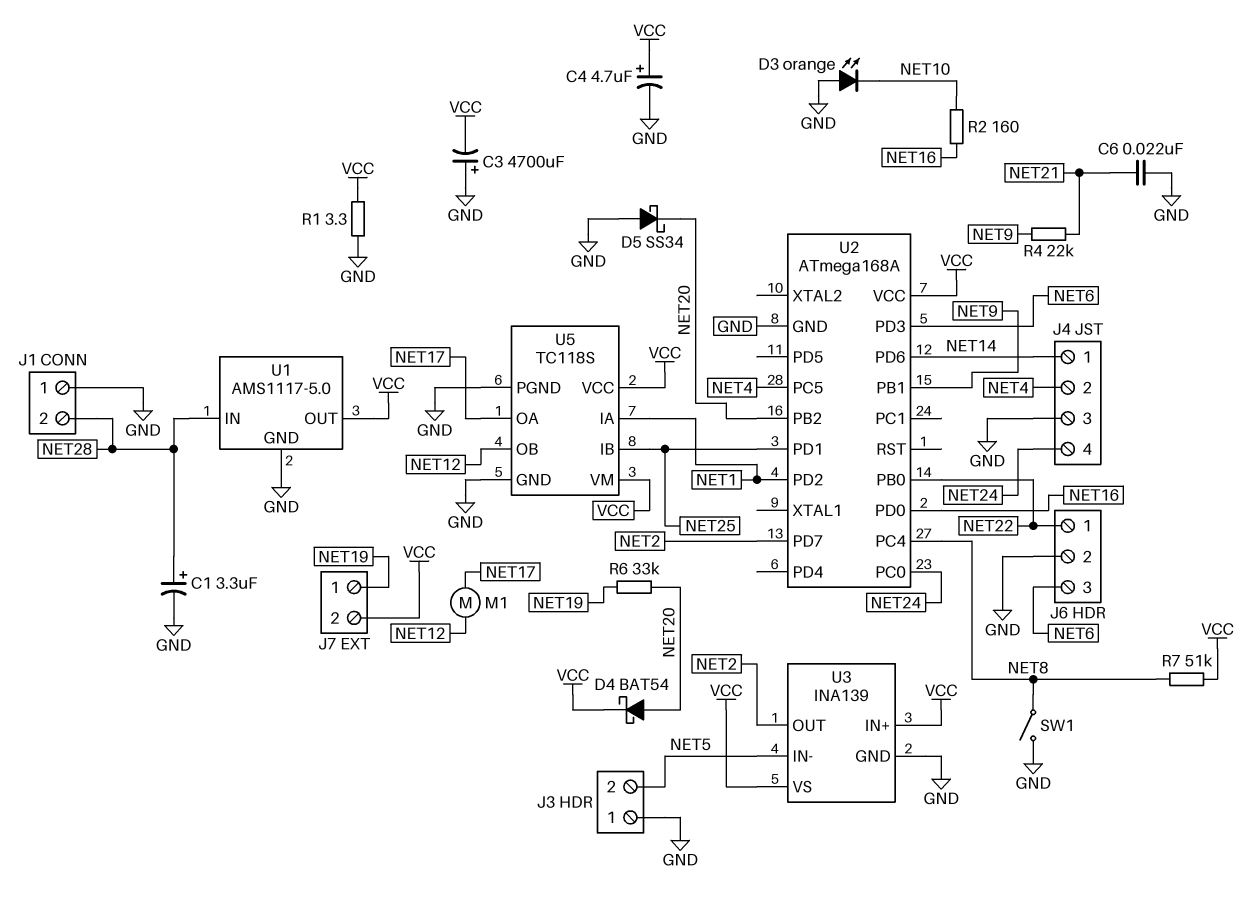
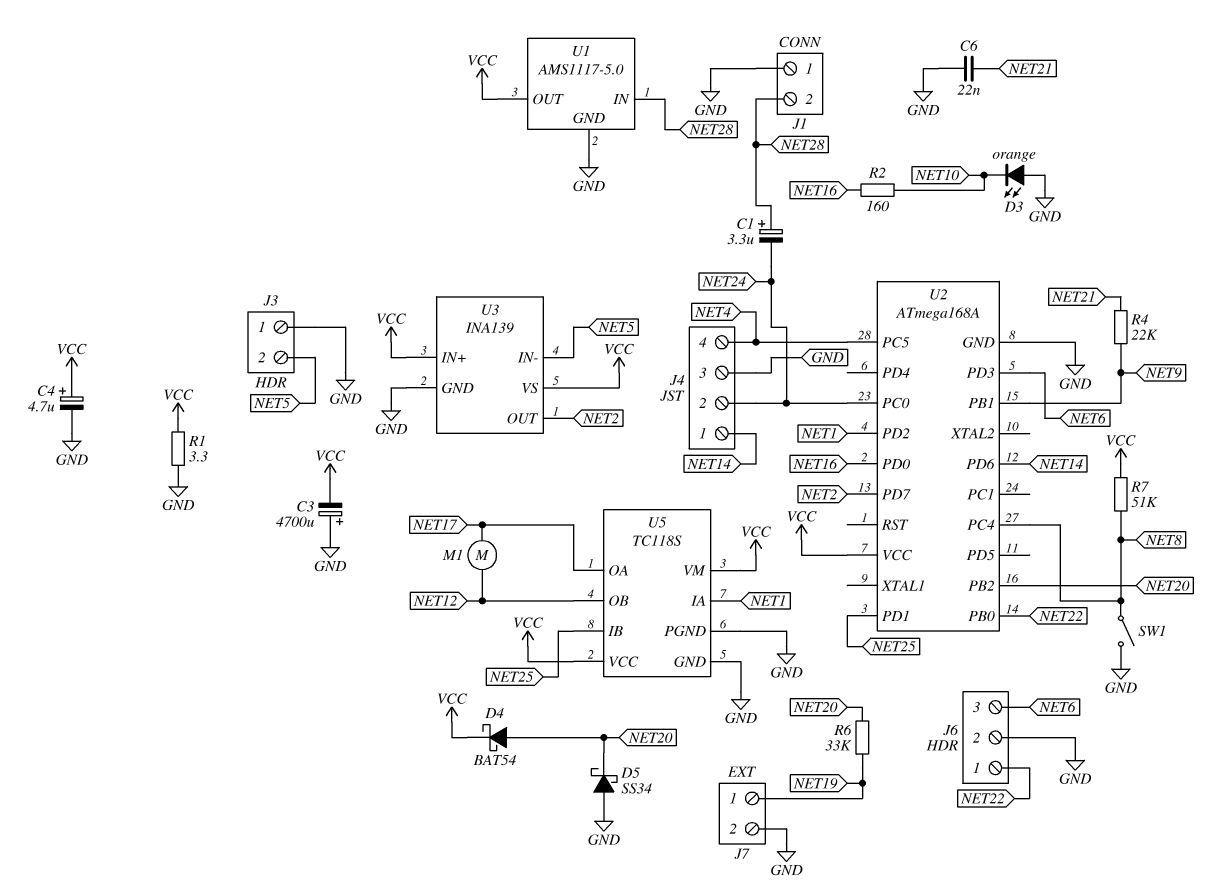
C1: 3.3uF (plus NET28, minus GND) -> 3.3uF (plus NET28, minus NET24)
J4 pin 2: NET4 -> NET24
J4 pin 4: NET24 -> NET4
J7 pin 2: VCC -> GND

